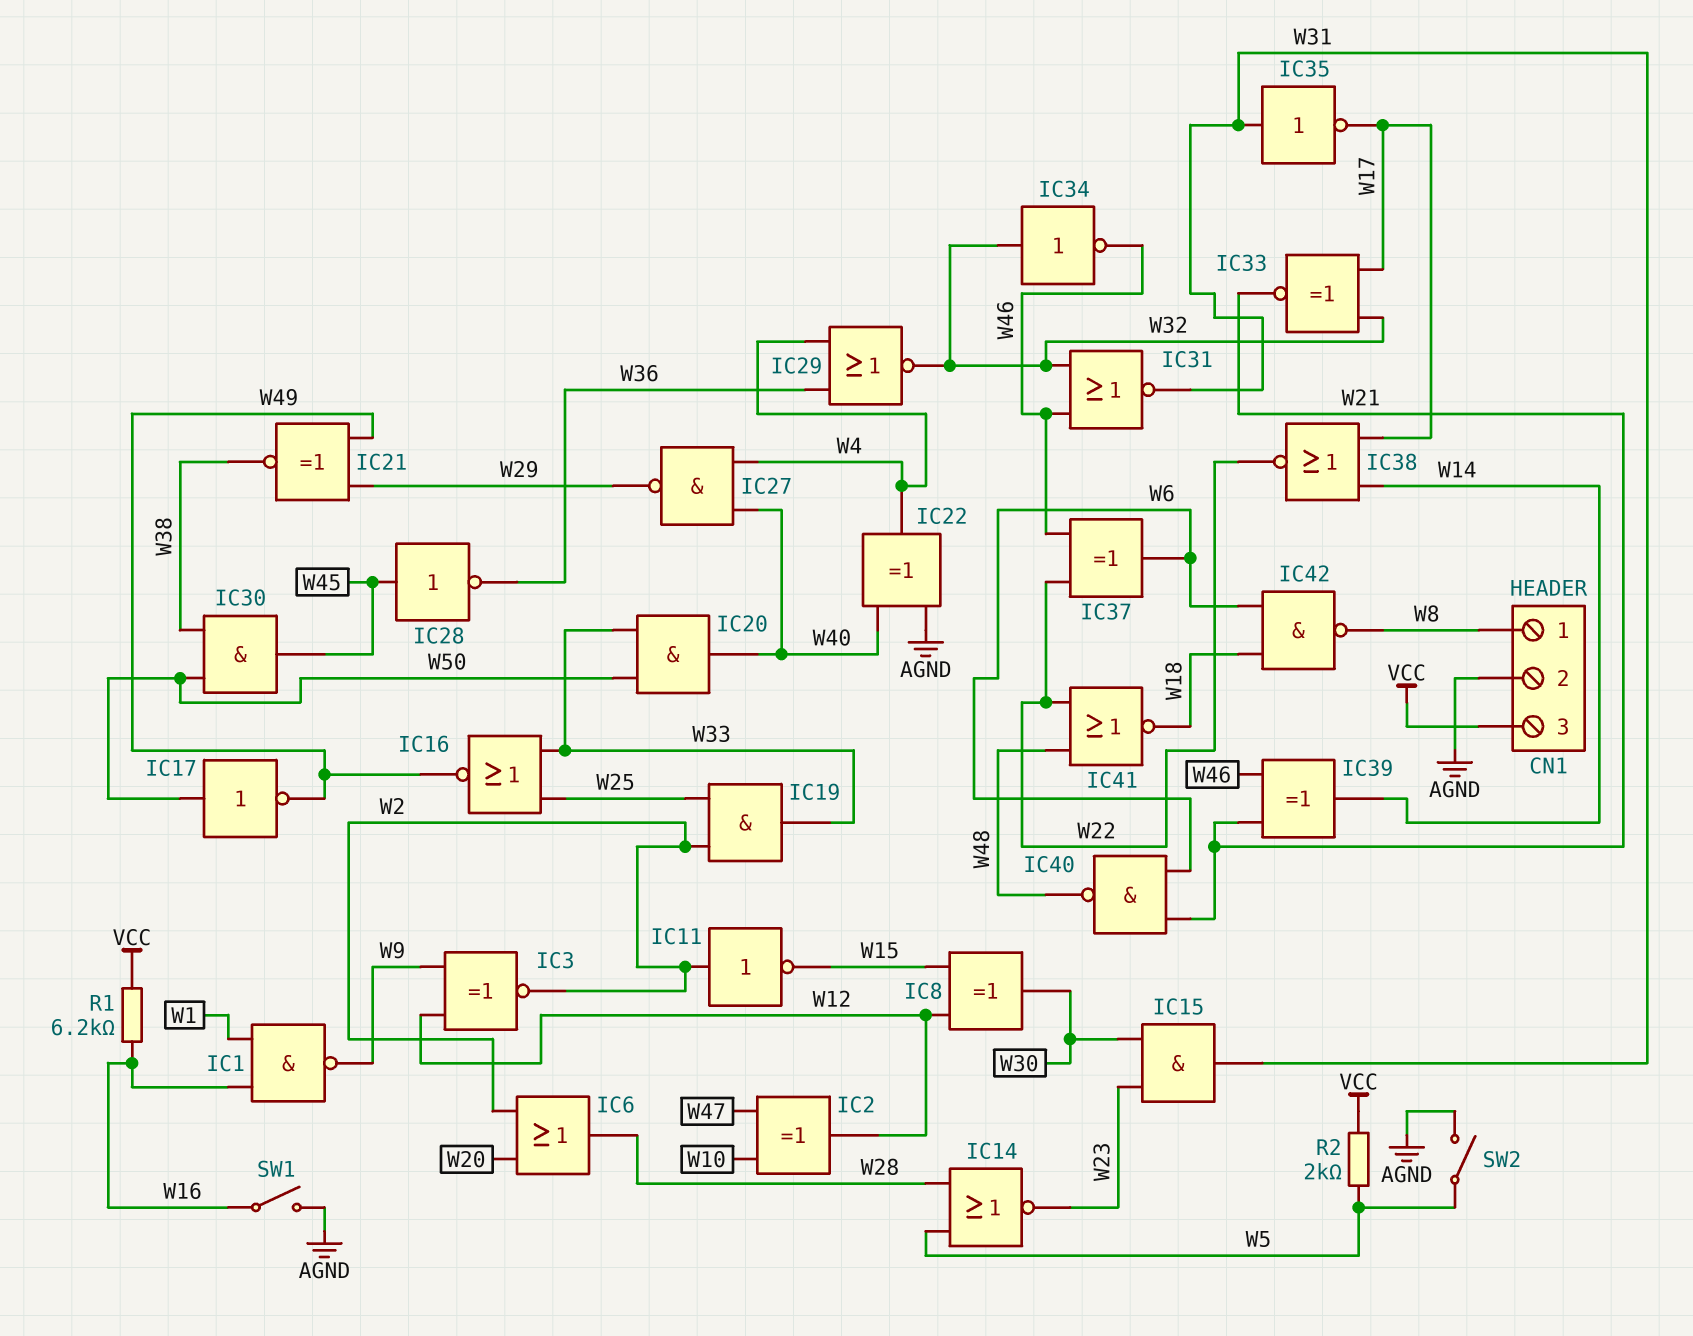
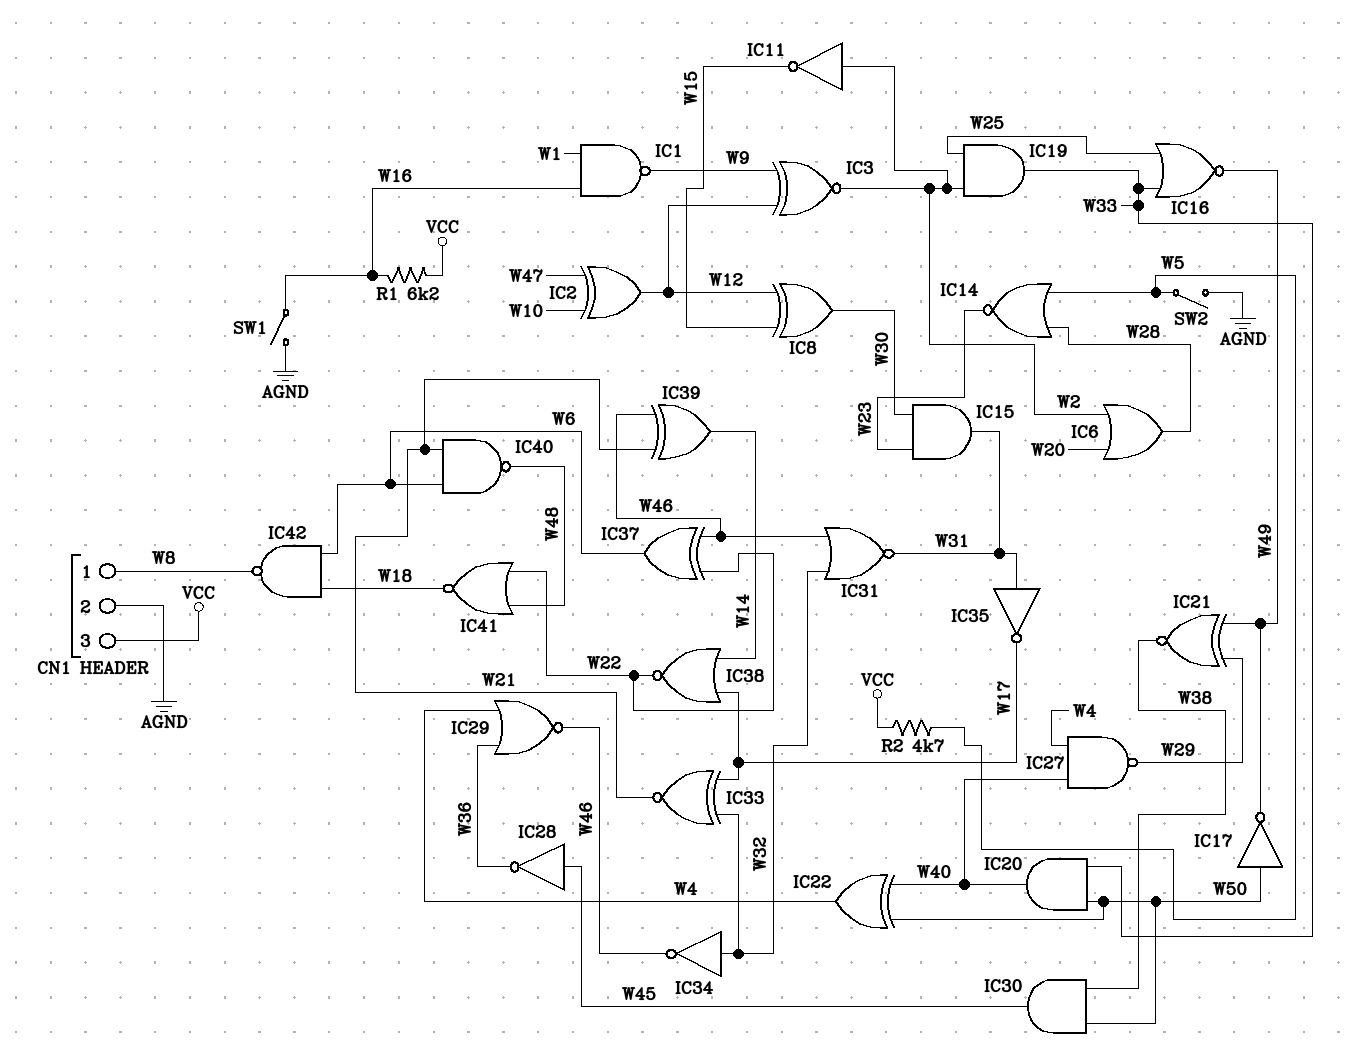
IC22: XOR (in AGND, in W40, out W4) -> XOR (in W40, in W50, out W4)
IC29: NOR (in W4, in W36, out W32) -> NOR (in W4, in W36, out W46)
R2: 2k (VCC, W5) -> 4.7k (VCC, W5)

